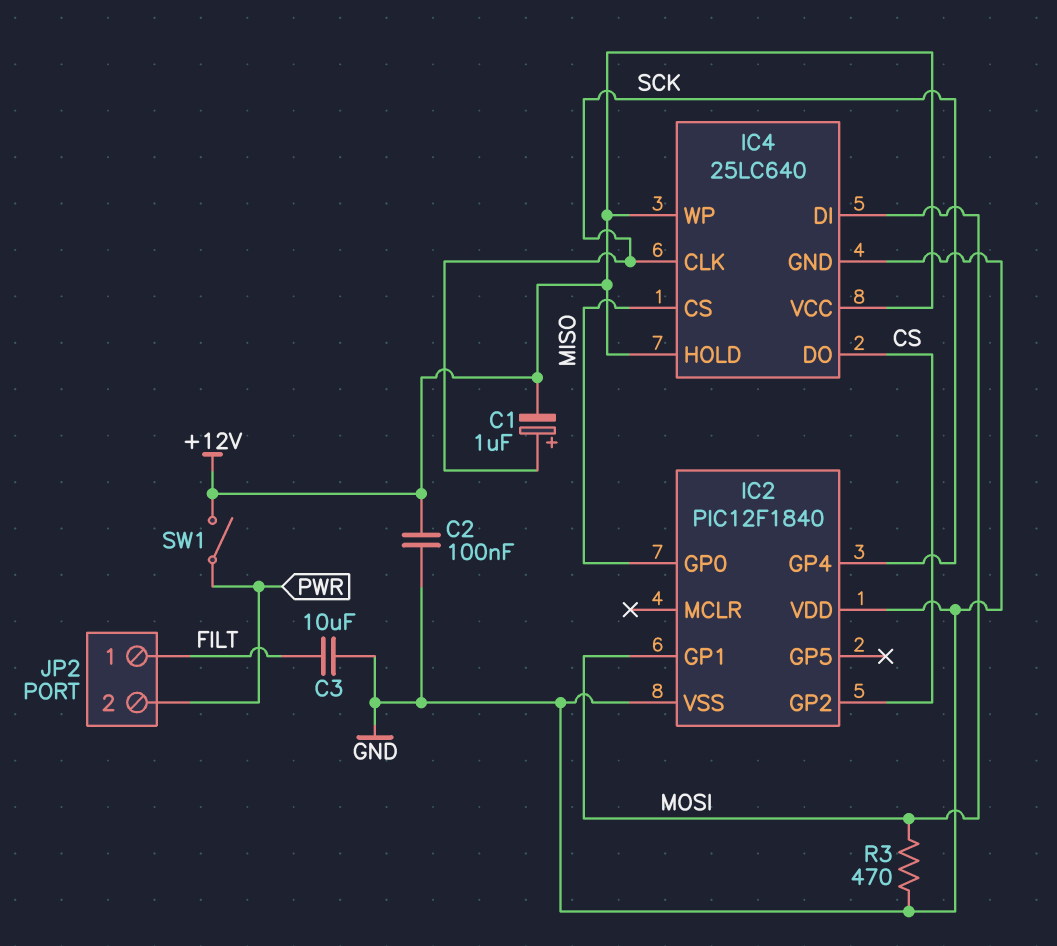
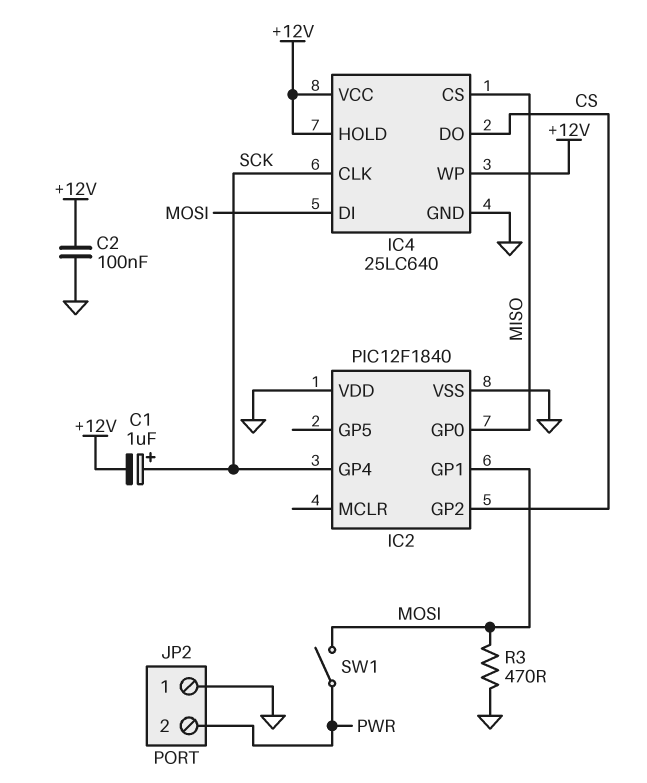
C3: 10uF (FILT, GND) -> none
JP2 pin 1: FILT -> GND
SW1: switch (+12V, PWR) -> switch (MOSI, PWR)

